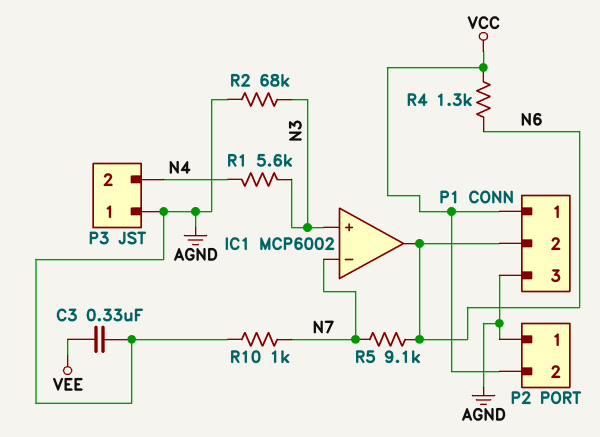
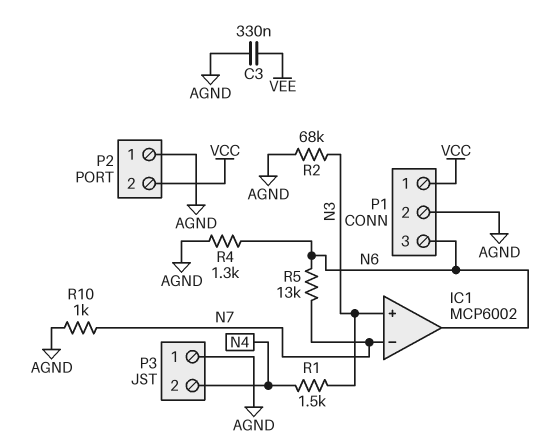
P1 pin 2: N6 -> AGND
P1 pin 3: AGND -> N6
R1: 5.6k (N3, N4) -> 1.5k (N3, N4)
R4: 1.3k (N6, VCC) -> 1.3k (AGND, N6)
R5: 9.1k (N6, N7) -> 13k (N6, N7)

